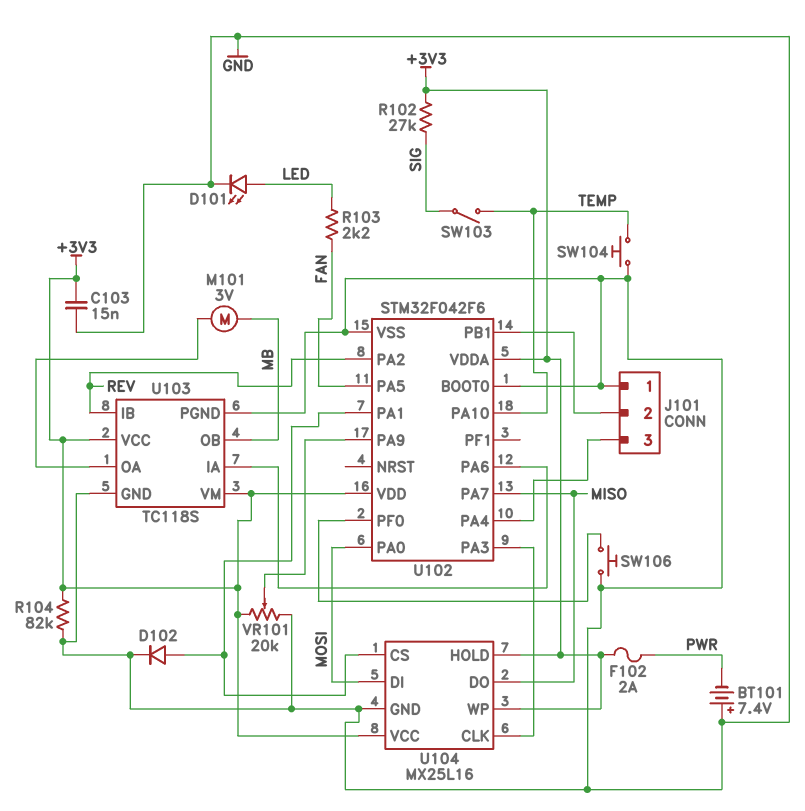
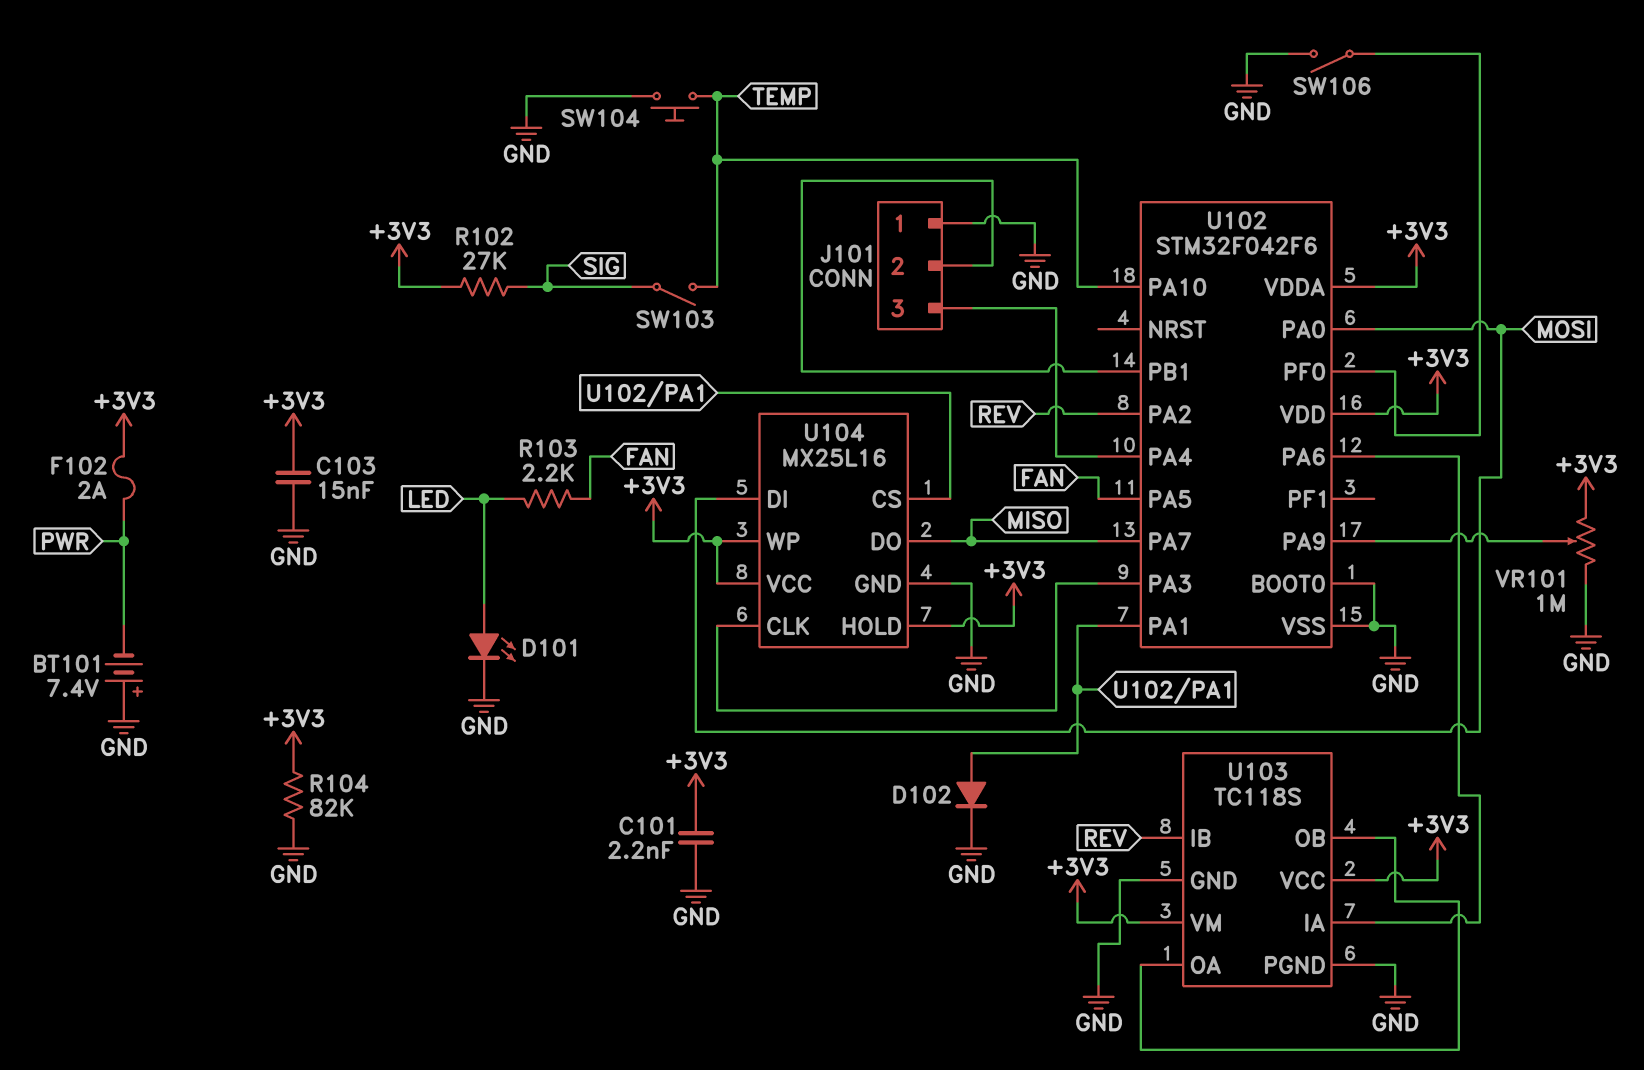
C101: none -> 2.2nF (+3V3, GND)
M101: motor 3V (MB, U103/OA) -> none
SW106: button (GND, U102/PF0) -> switch (GND, U102/PF0)
U103 pin OB: MB -> U103/OA
VR101: 20k (+3V3, GND, wiper U102/PA9) -> 1M (+3V3, GND, wiper U102/PA9)

